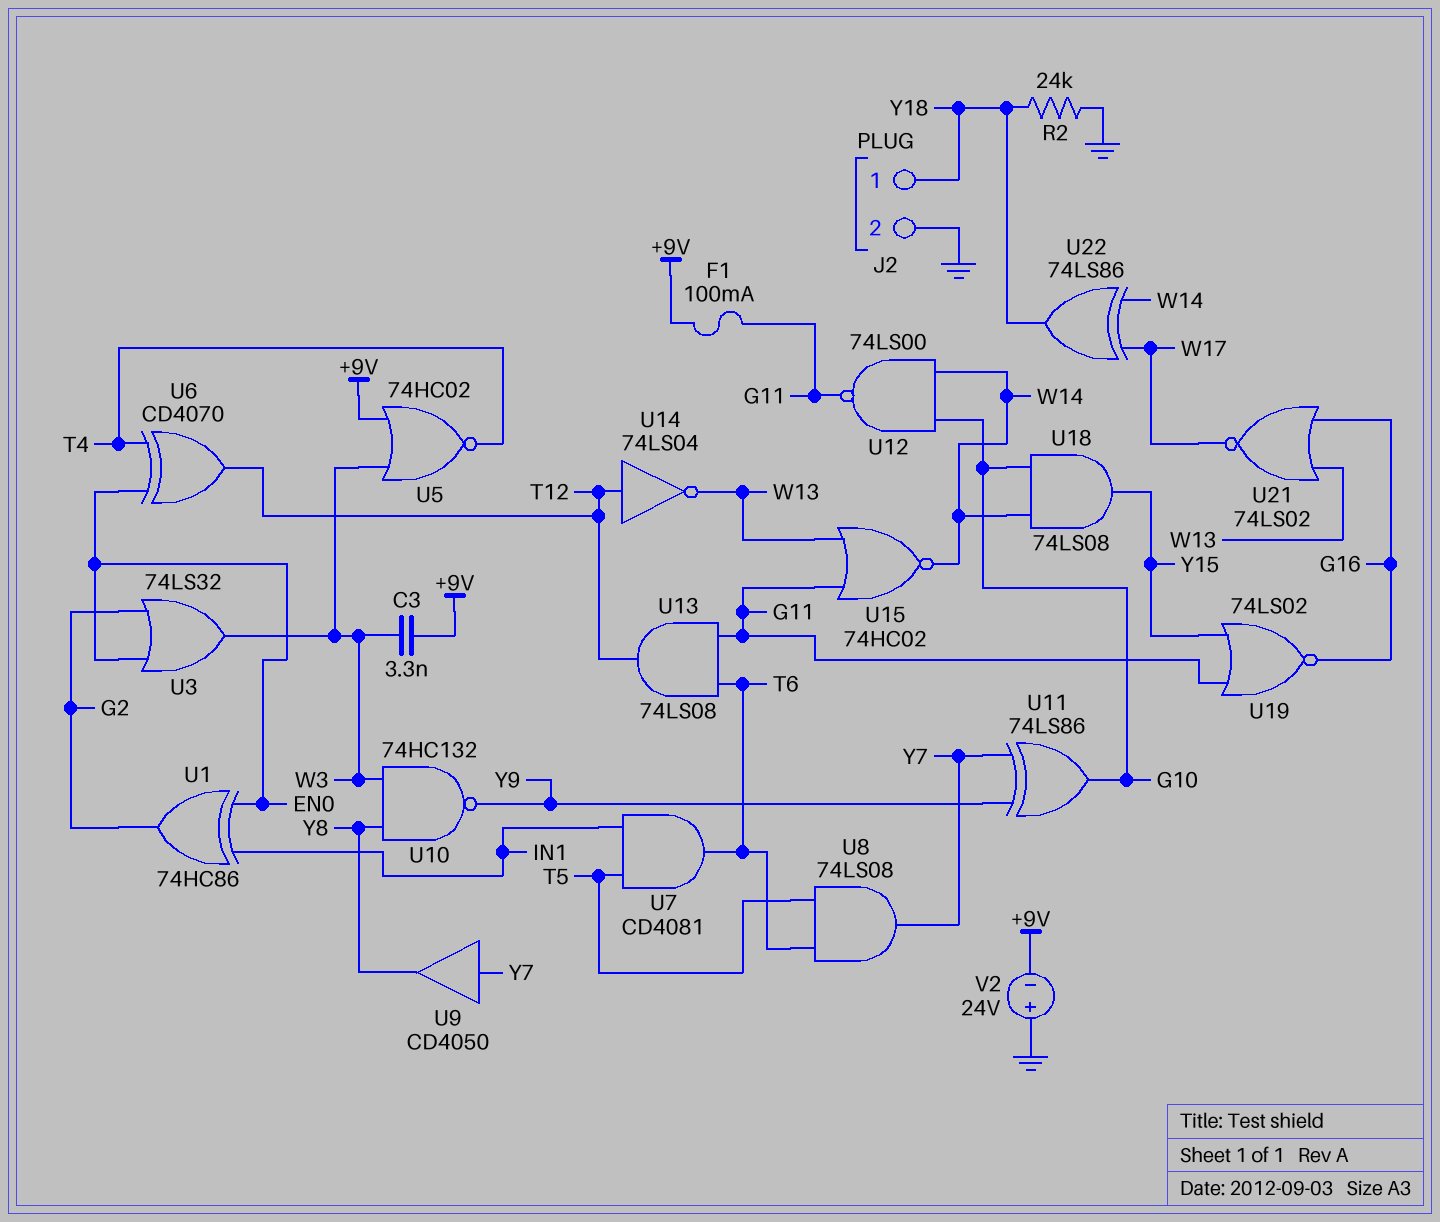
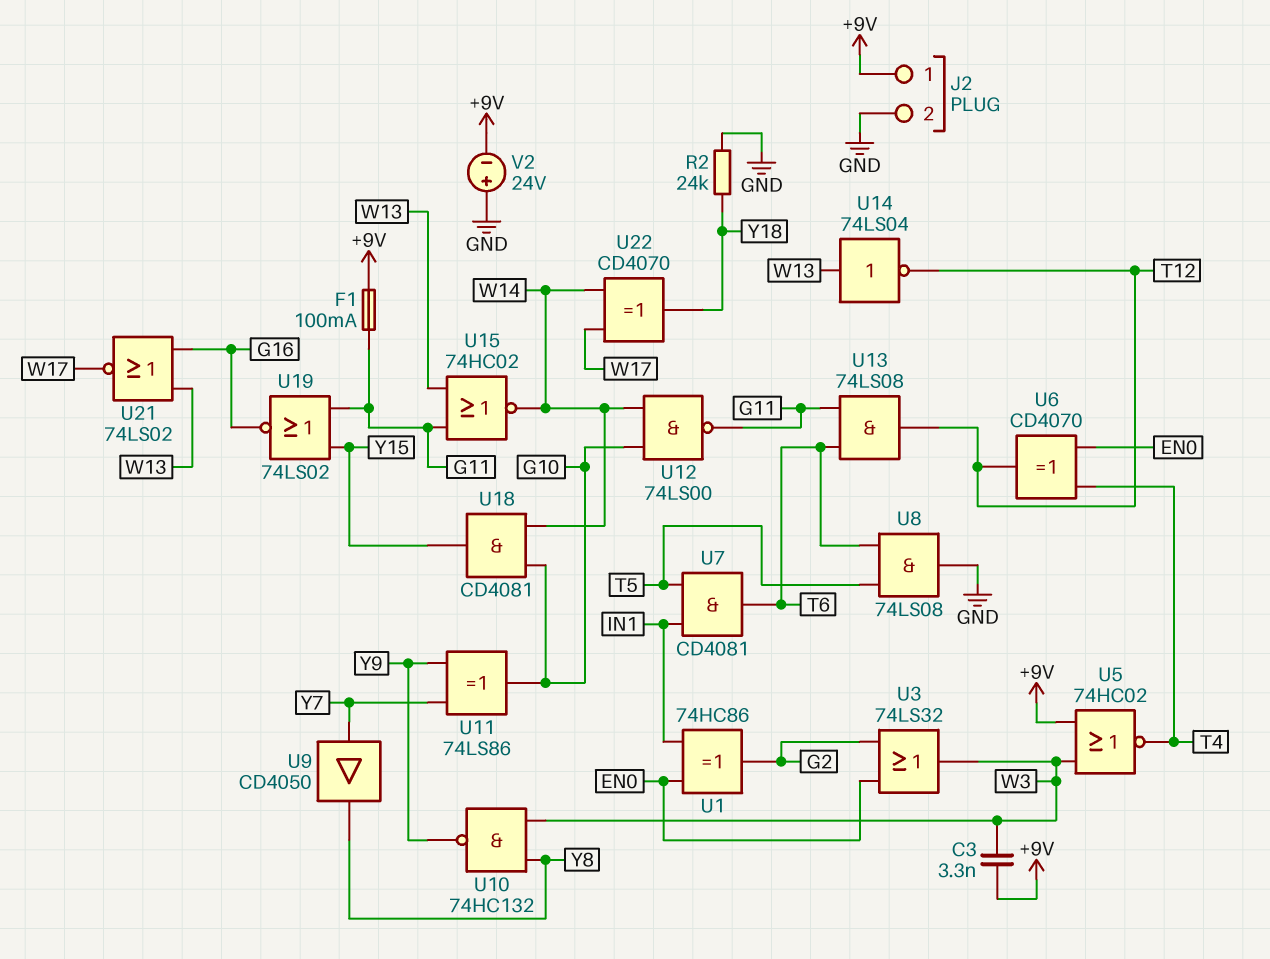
J2 pin 1: Y18 -> +9V
U8: AND 74LS08 (in T5, in T6, out Y7) -> AND 74LS08 (in T5, in T6, out GND)
U14: NOT 74LS04 (in T12, out W13) -> NOT 74LS04 (in W13, out T12)
U18: AND 74LS08 (in G10, in W14, out Y15) -> AND CD4081 (in G10, in W14, out Y15)
U22: XOR 74LS86 (in W14, in W17, out Y18) -> XOR CD4070 (in W14, in W17, out Y18)

